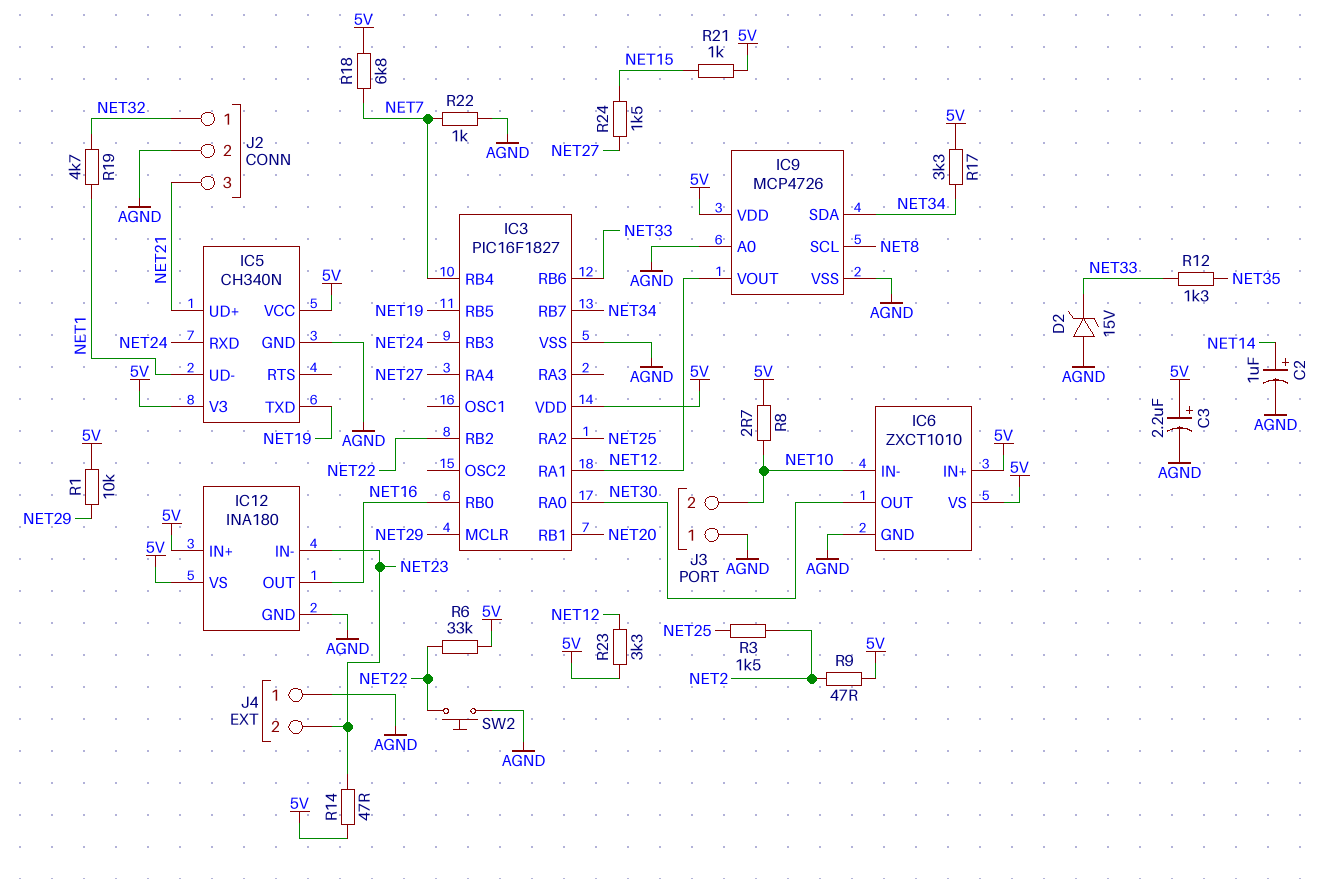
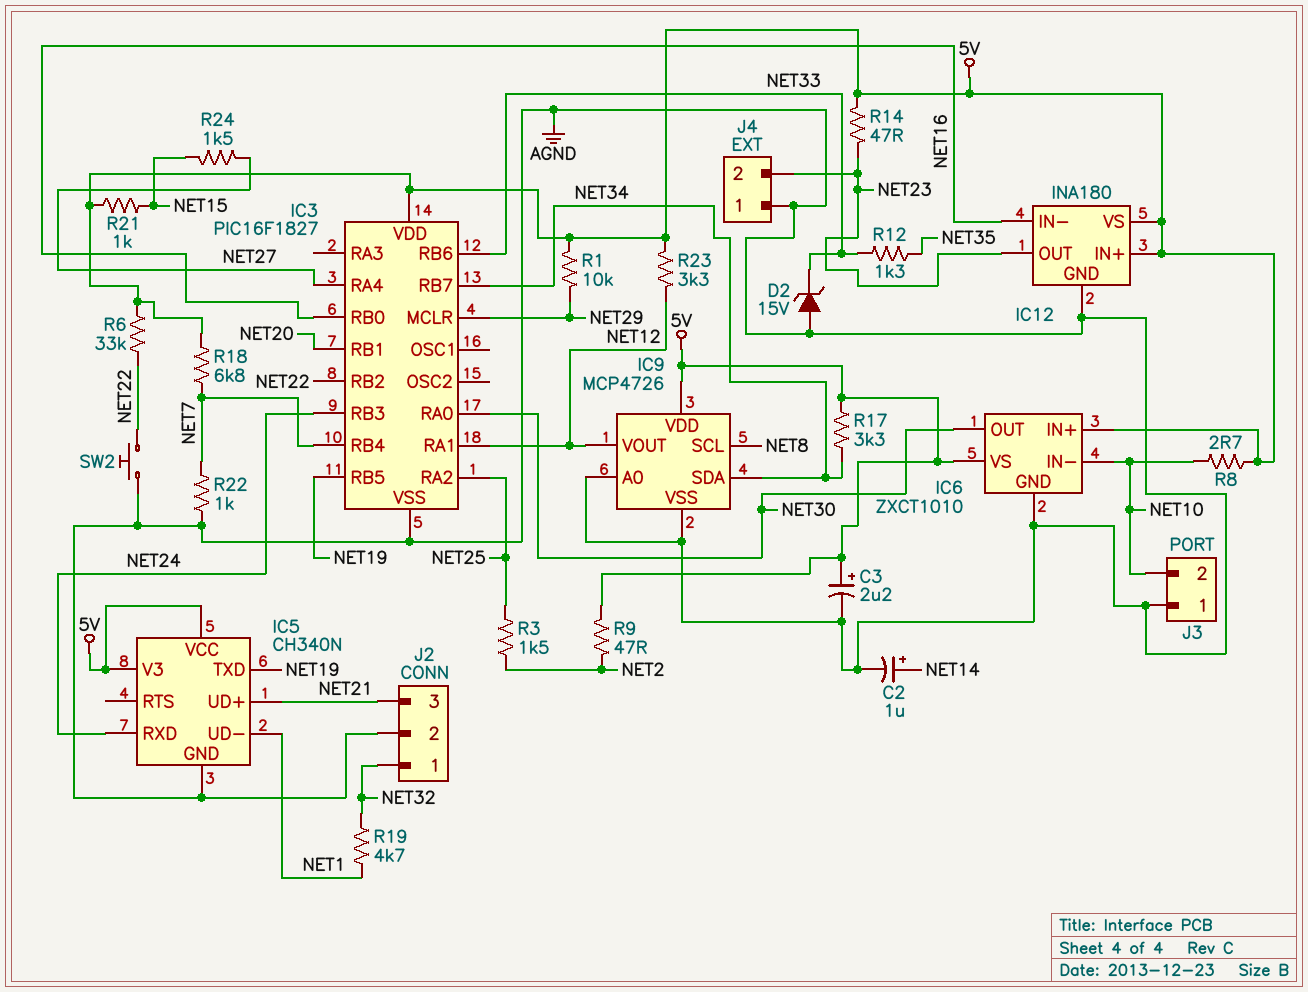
IC12 pin IN-: NET23 -> NET16
IC12 pin OUT: NET16 -> NET23

